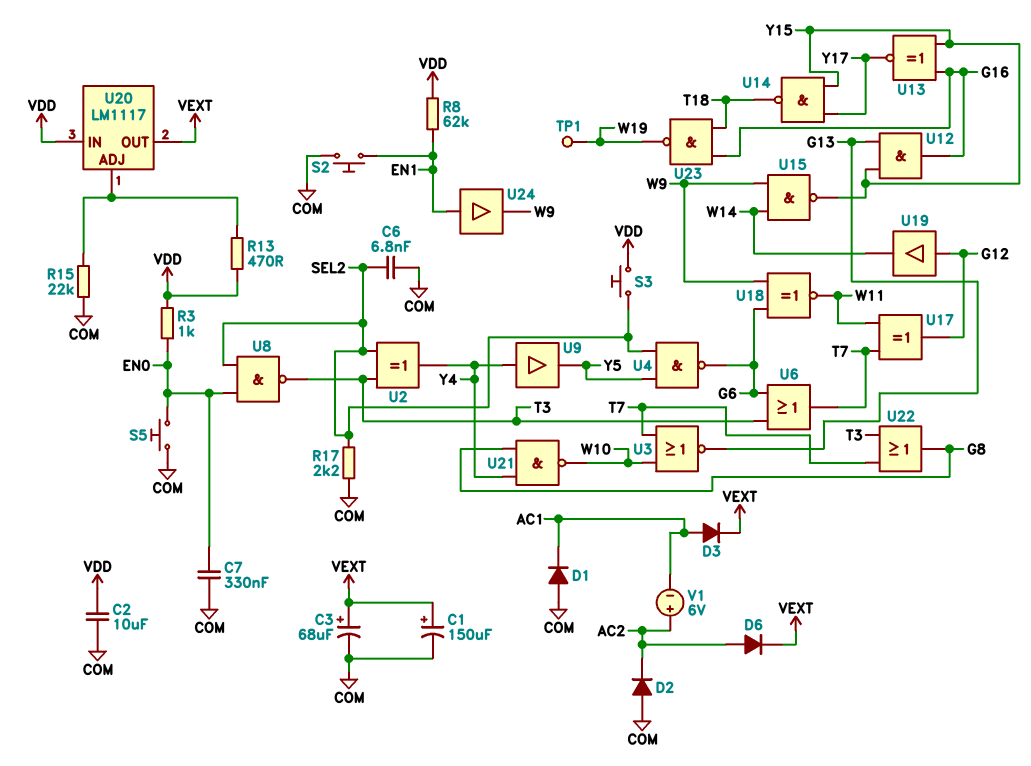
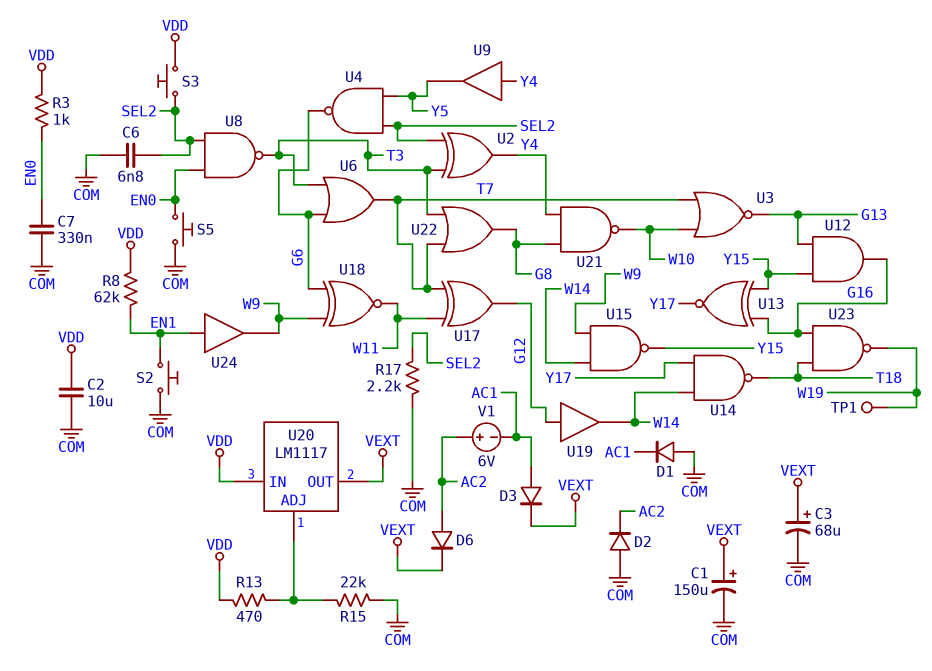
U14: NAND (in Y15, in Y17, out T18) -> NAND (in W14, in Y17, out T18)

